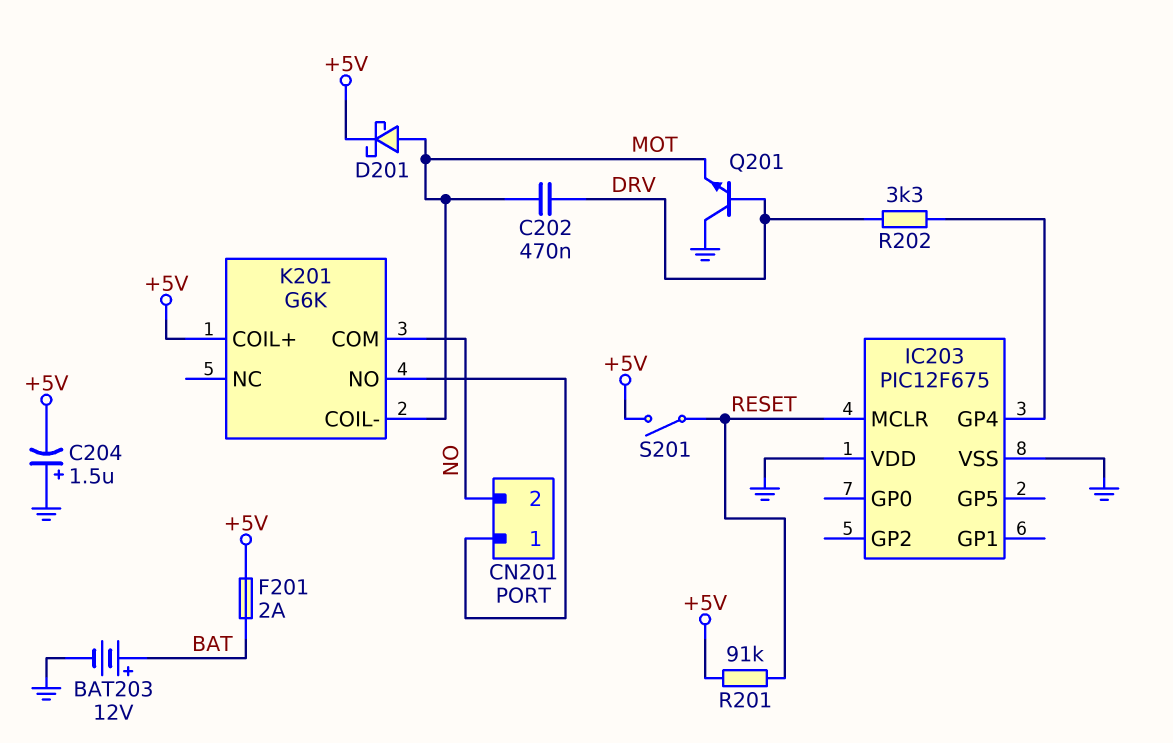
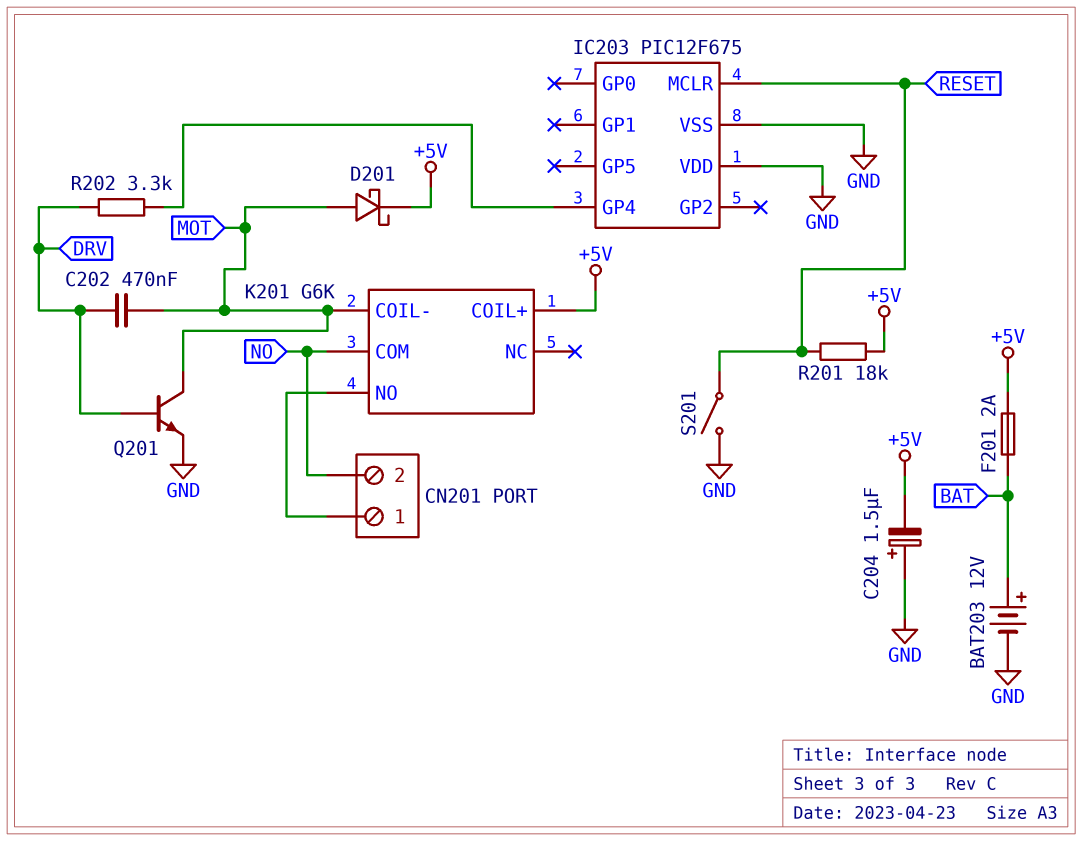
Q201: NPN (B DRV, C GND, E MOT) -> NPN (B DRV, C MOT, E GND)
R201: 91k (+5V, RESET) -> 18k (+5V, RESET)
S201: switch (+5V, RESET) -> switch (GND, RESET)

